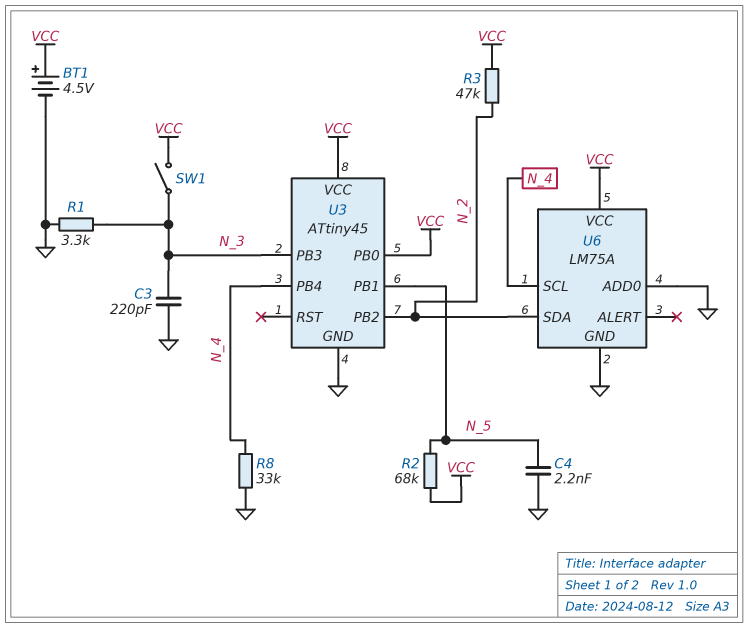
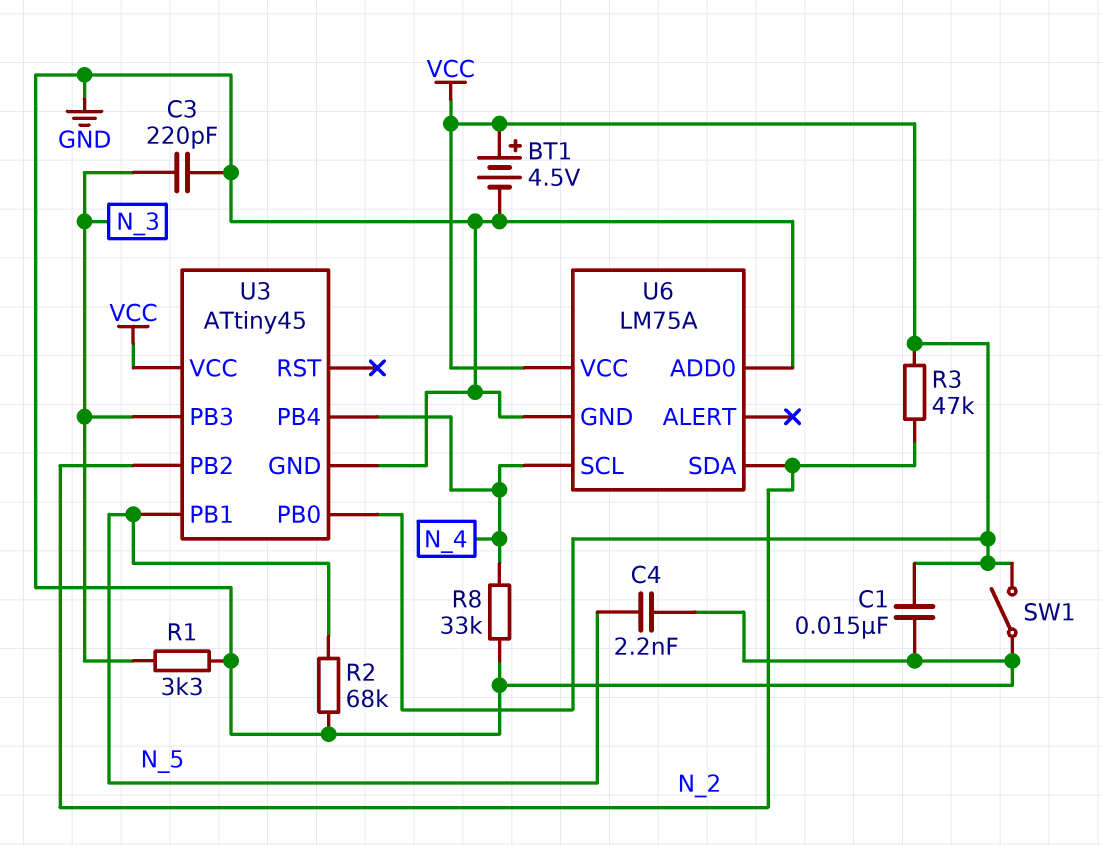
C1: none -> 15nF (GND, VCC)
R2: 68k (N_5, VCC) -> 68k (GND, N_5)
SW1: switch (N_3, VCC) -> switch (GND, VCC)

